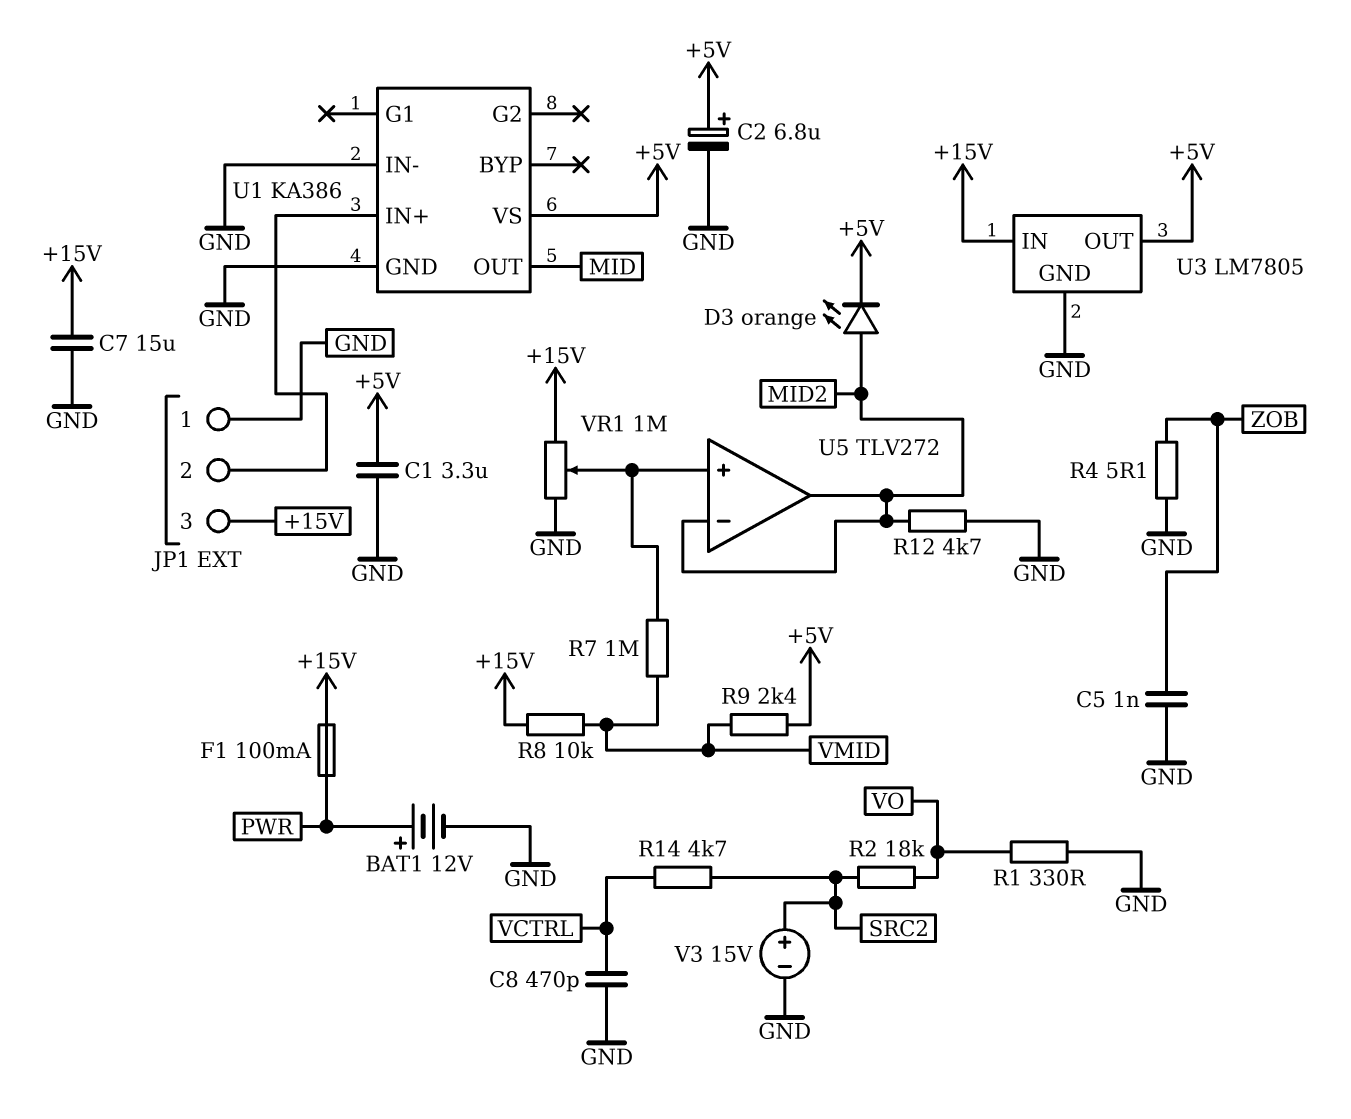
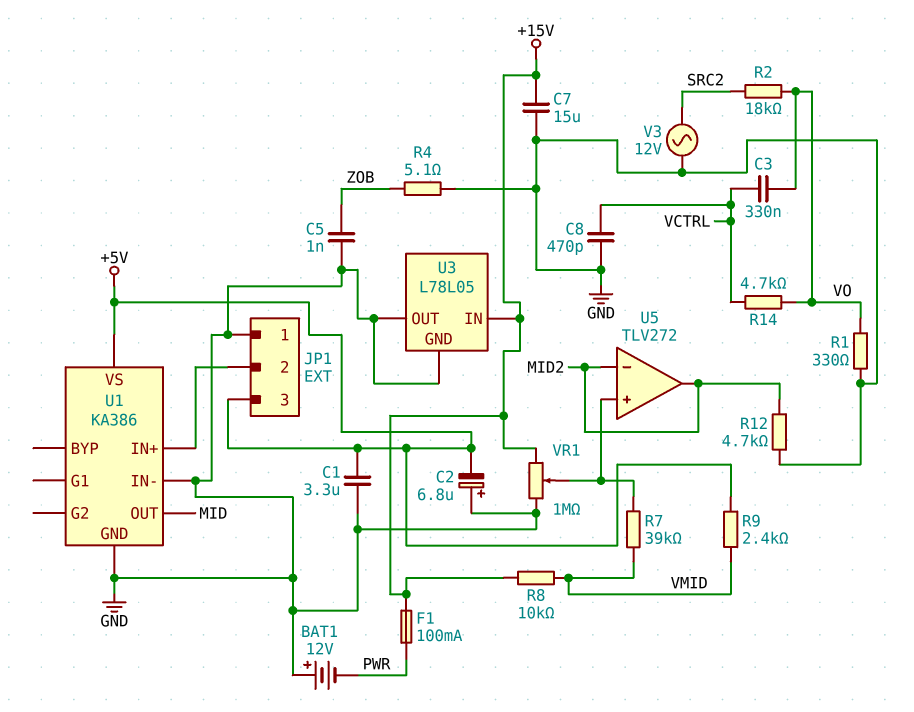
BAT1: 12V (plus PWR, minus GND) -> 12V (plus GND, minus PWR)
C2: 6.8uF (plus +5V, minus GND) -> 6.8uF (plus GND, minus +5V)
C3: none -> 330nF (VCTRL, VO)
D3: LED orange (A MID2, K +5V) -> none
JP1 pin 3: +15V -> +5V
R7: 1M (U5/in+, VMID) -> 39k (U5/in+, VMID)
R14: 4.7k (SRC2, VCTRL) -> 4.7k (VCTRL, VO)
U3: LM7805 -> L78L05
U3 pin OUT: +5V -> GND
V3: 15V (plus SRC2, minus GND) -> AC 12V (GND, SRC2)

